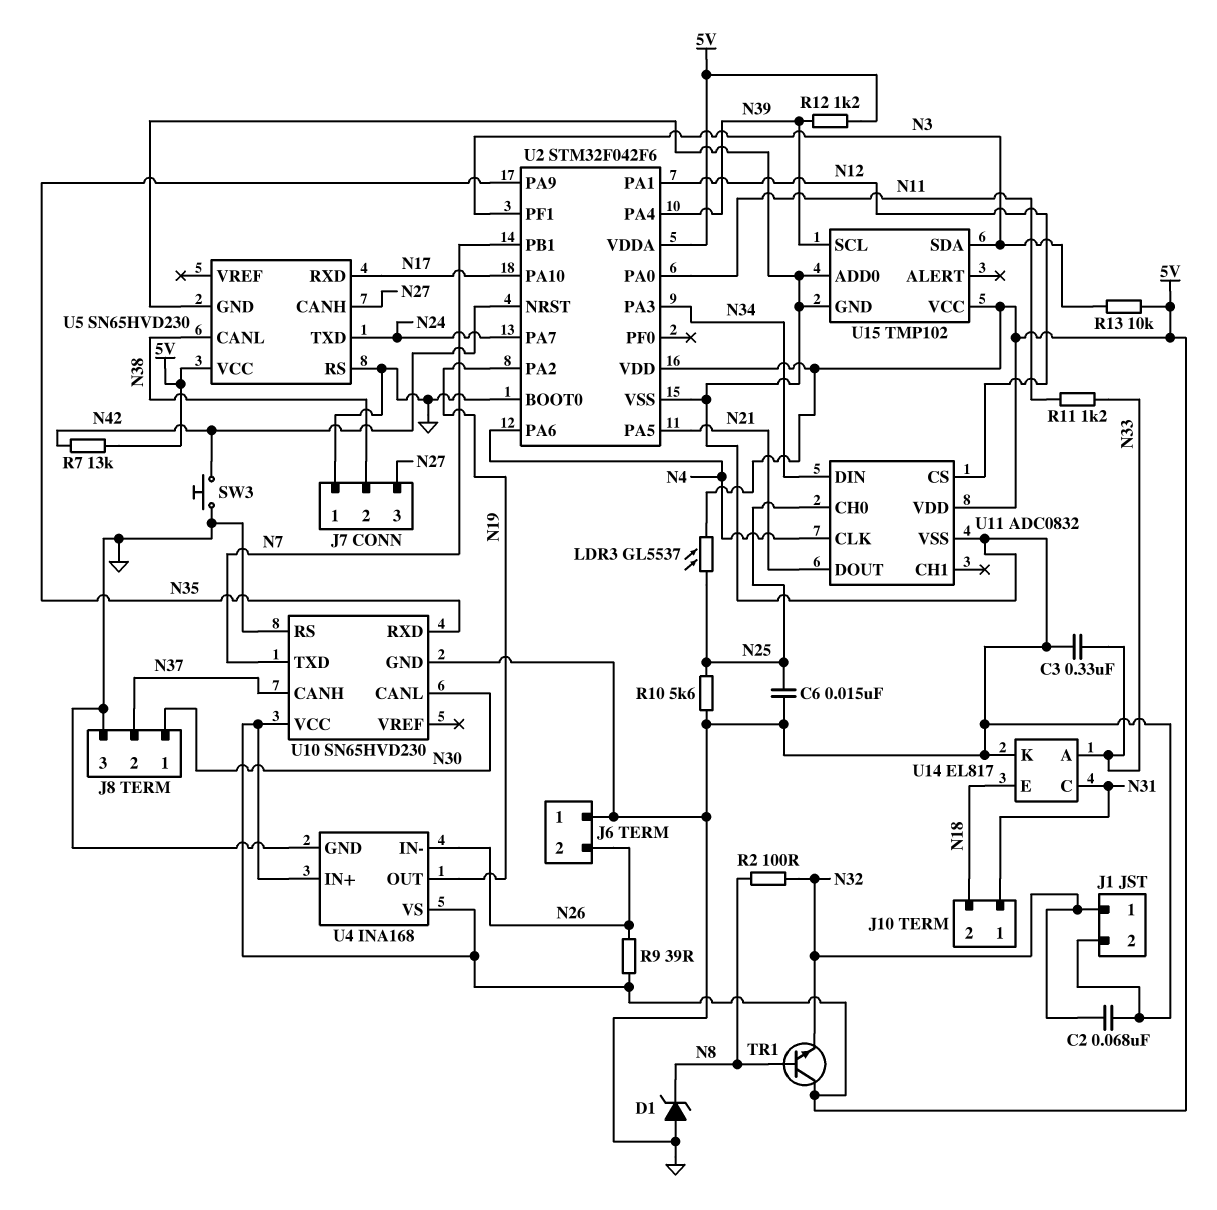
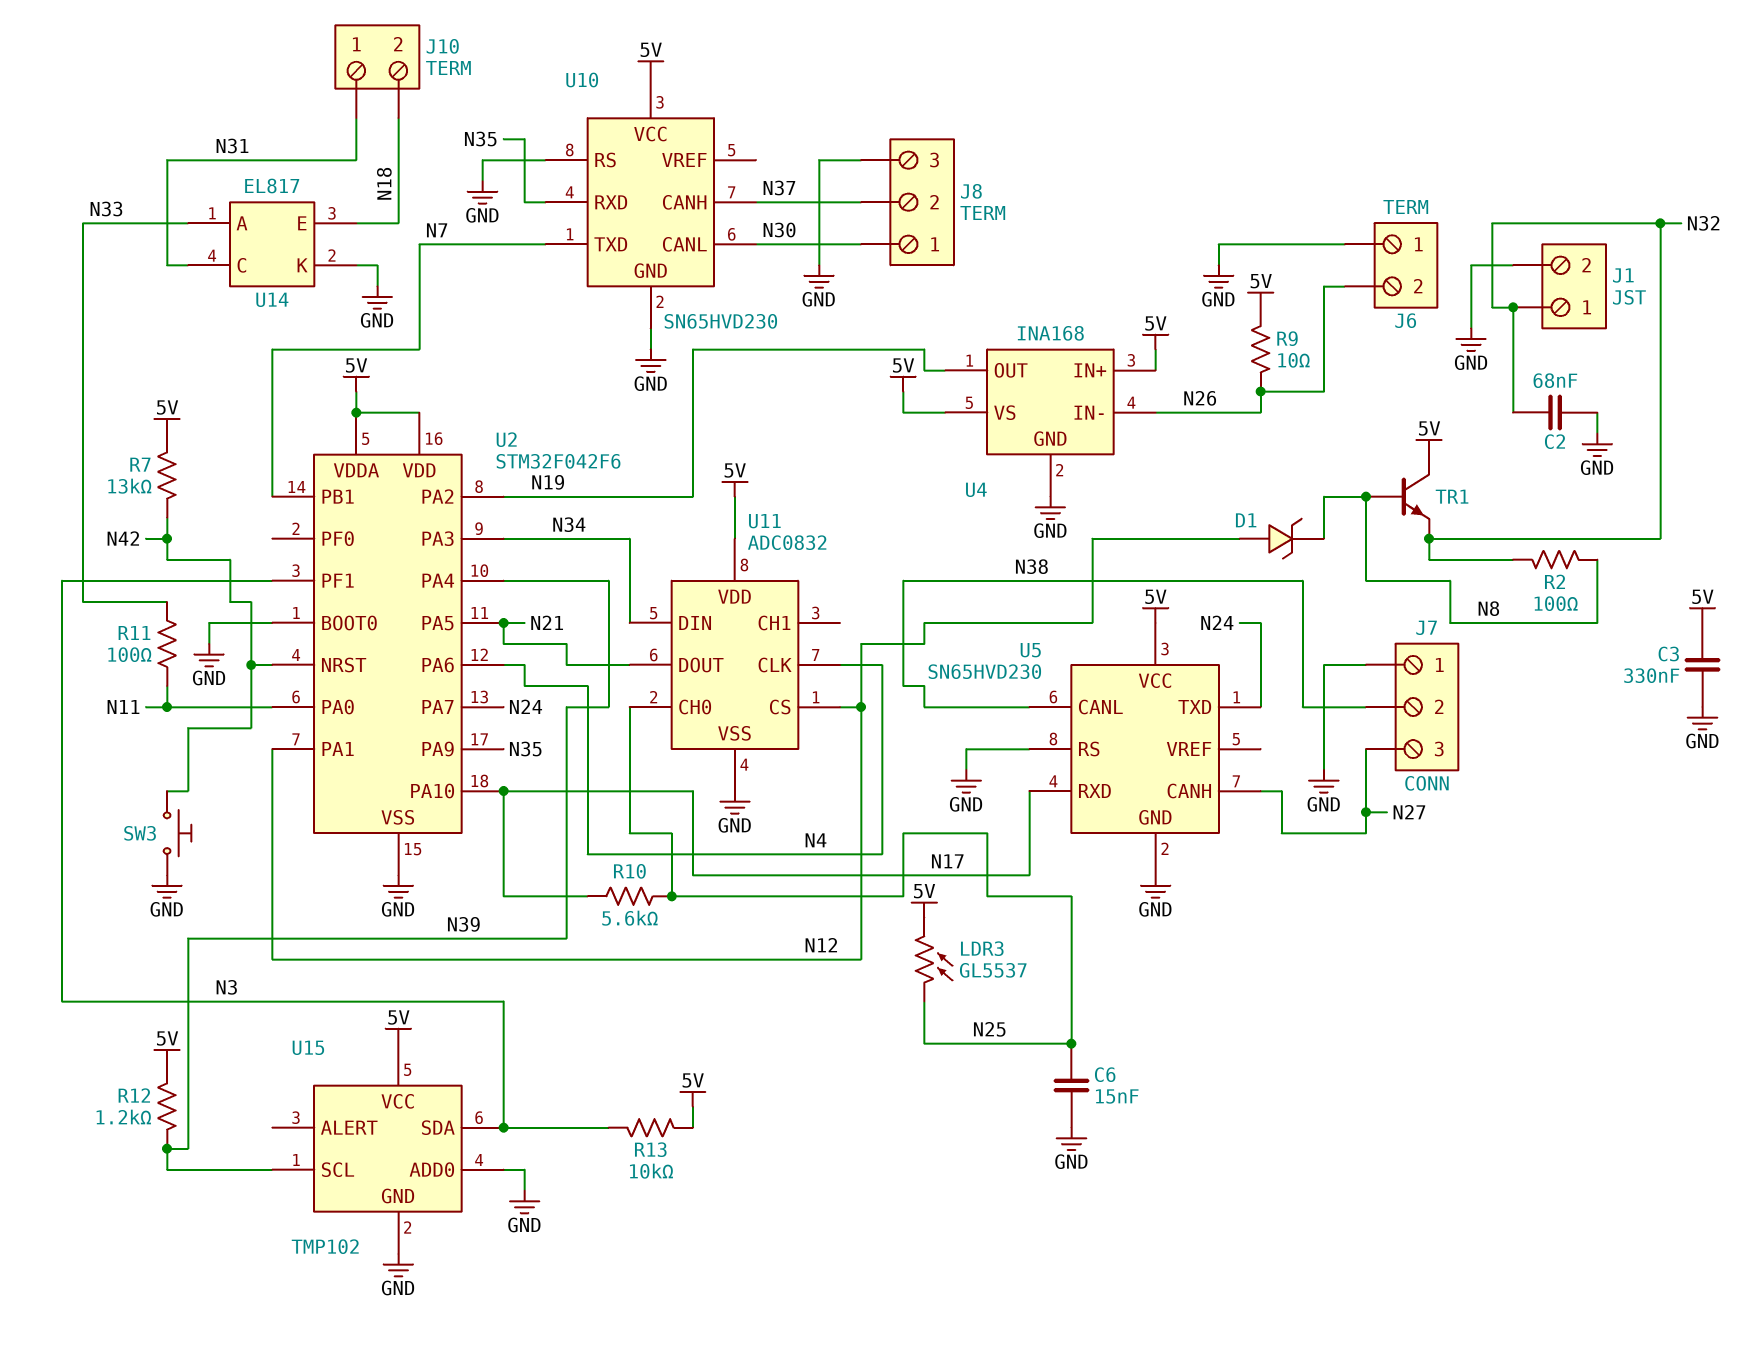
C3: 330nF (GND, N33) -> 330nF (5V, GND)
D1: zener (A GND, K N8) -> zener (A N12, K N8)
R9: 39 (5V, N26) -> 10 (5V, N26)
R10: 5.6k (GND, N25) -> 5.6k (N17, N25)
R11: 1.2k (N11, N33) -> 100 (N11, N33)

